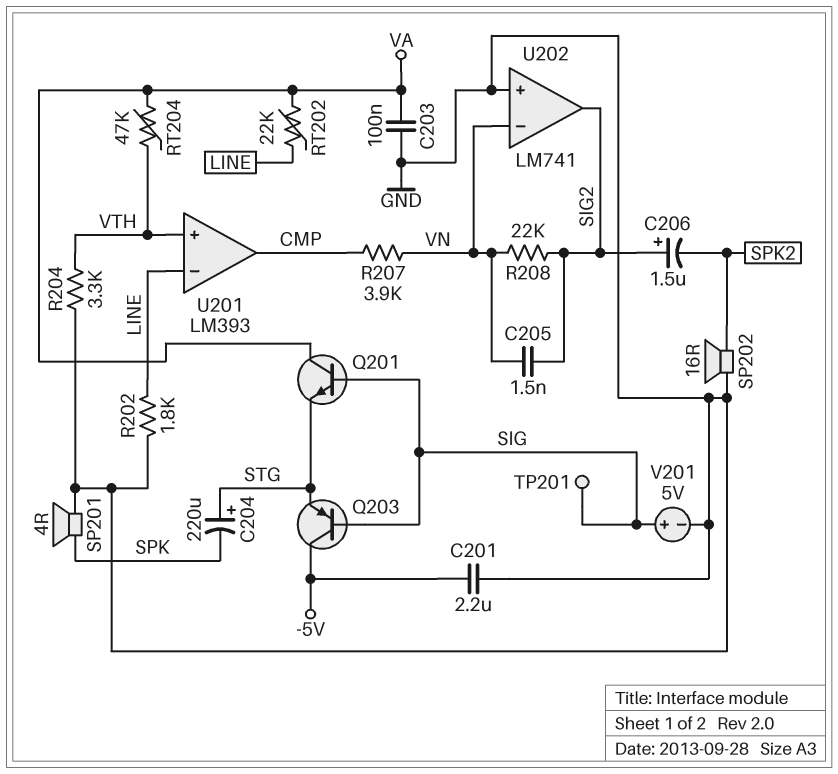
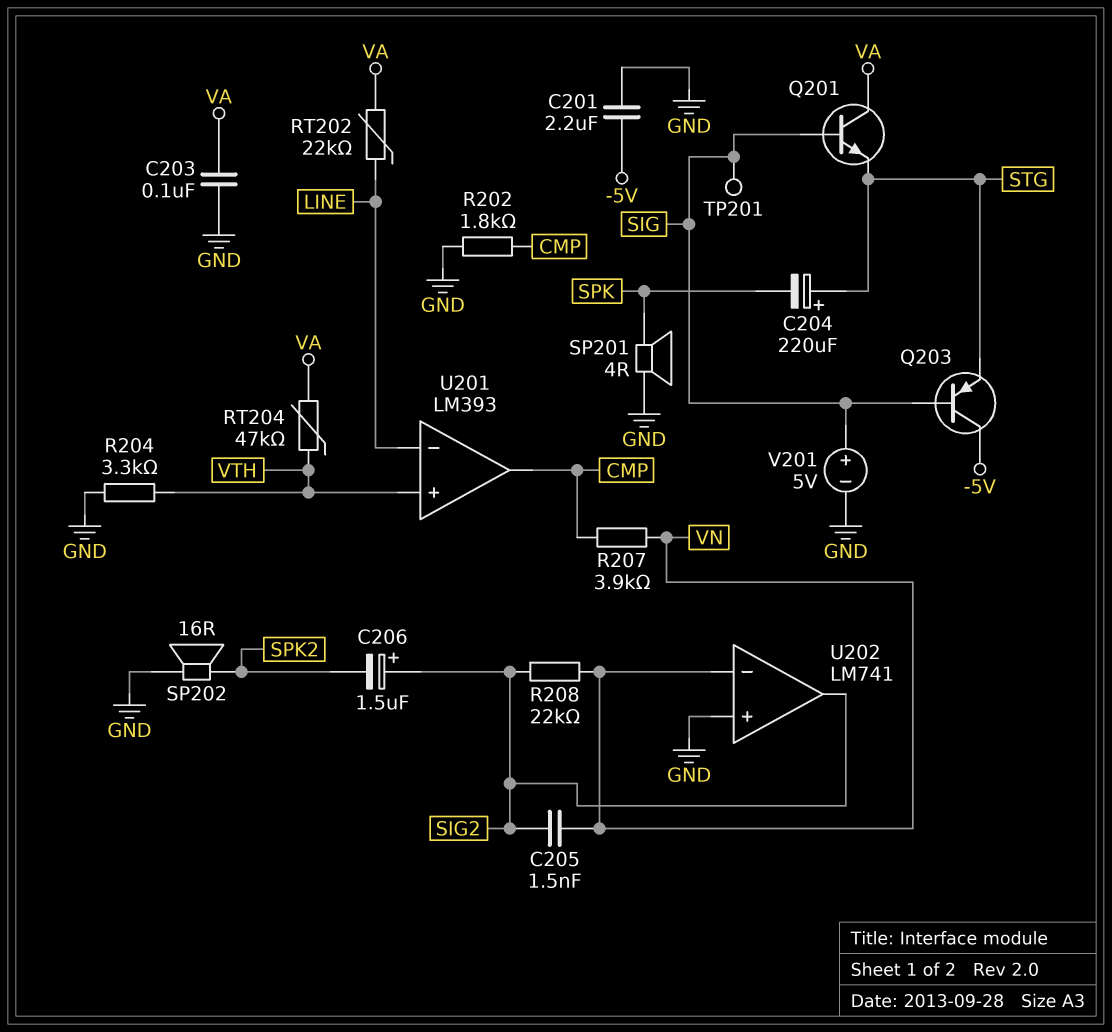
R202: 1.8k (GND, LINE) -> 1.8k (CMP, GND)

